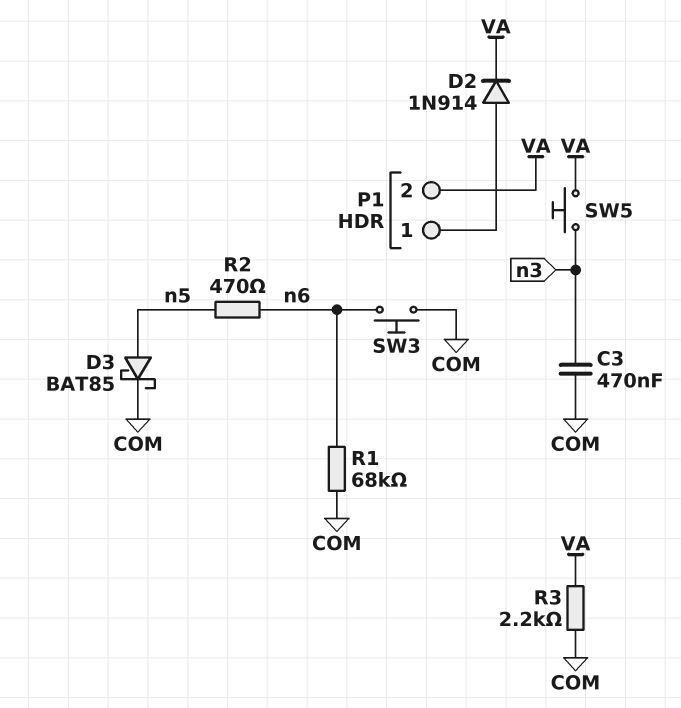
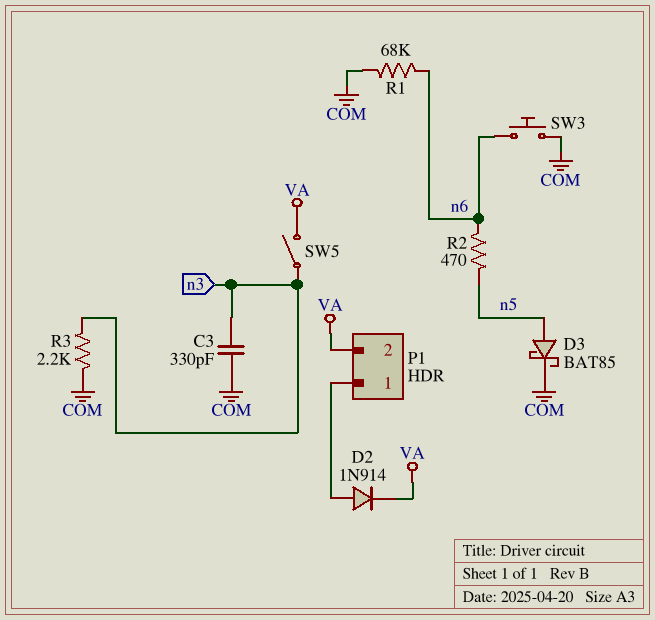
C3: 470nF (COM, n3) -> 330pF (COM, n3)
R3: 2.2k (COM, VA) -> 2.2k (COM, n3)
SW5: button (VA, n3) -> switch (VA, n3)

